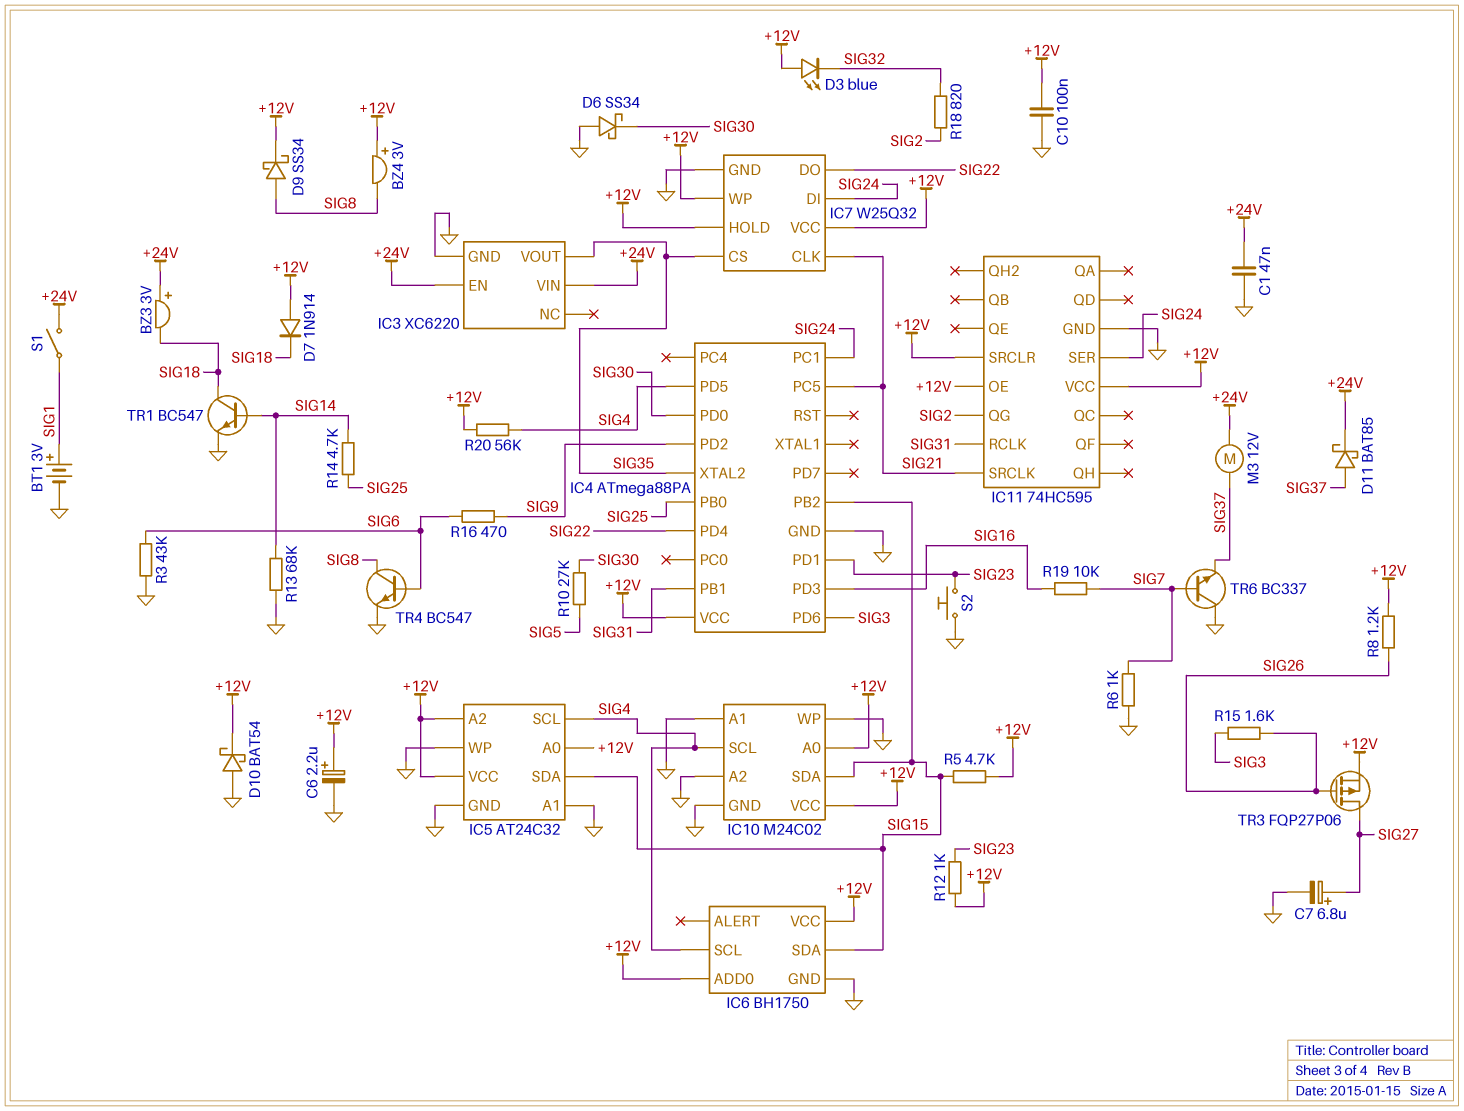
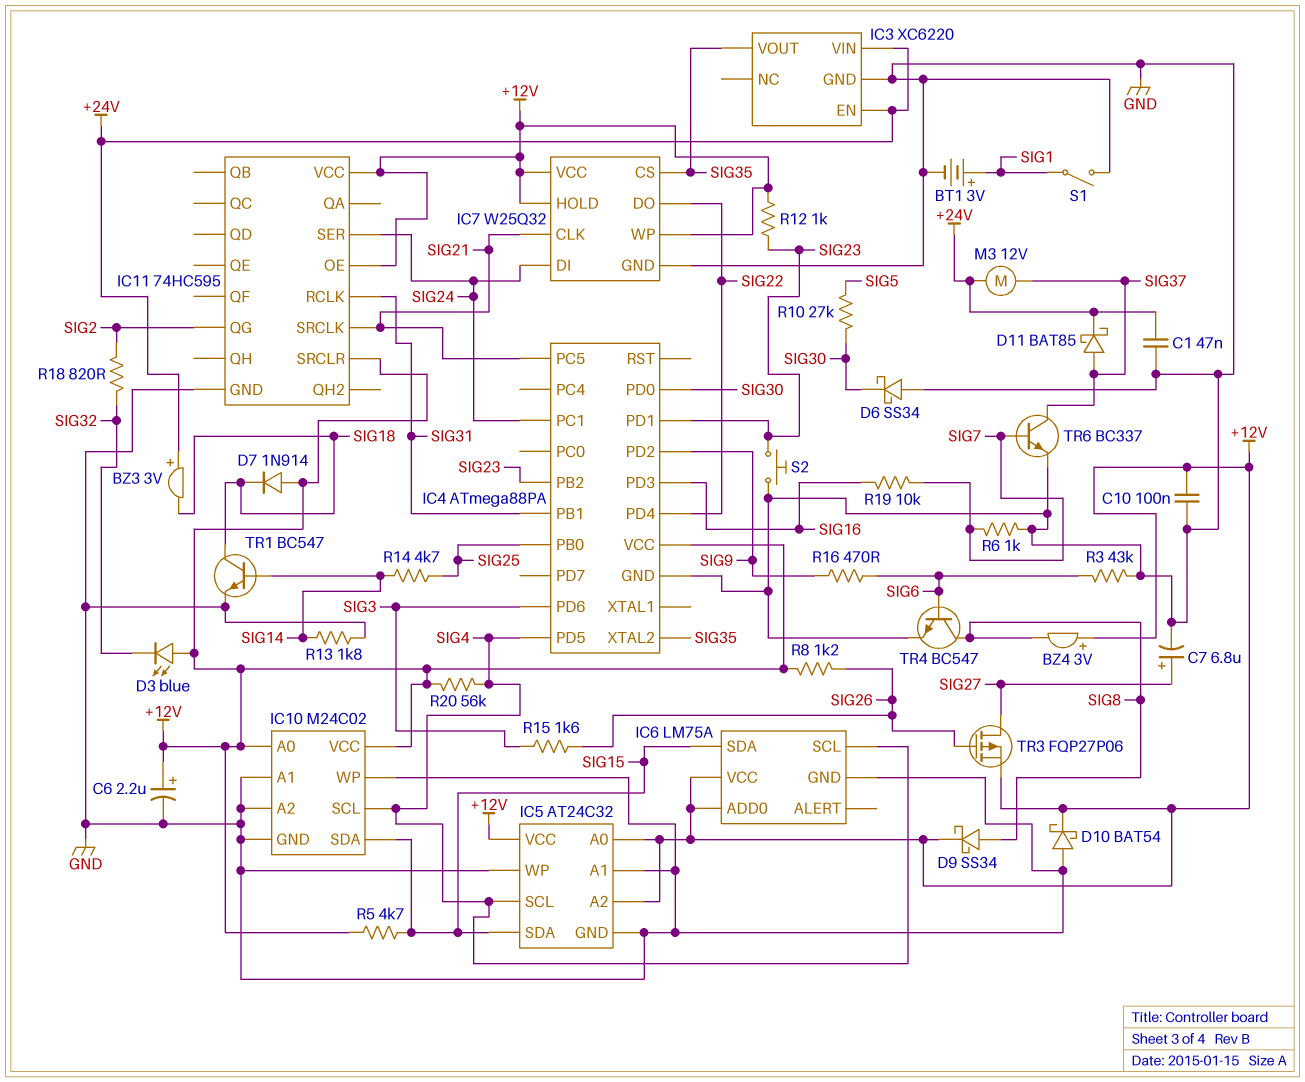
IC4 pin PB2: SIG15 -> SIG23
IC6: BH1750 -> LM75A
R13: 68k (GND, SIG14) -> 1.8k (GND, SIG14)
S1: switch (+24V, SIG1) -> switch (GND, SIG1)
TR6: NPN BC337 (B SIG7, C GND, E SIG37) -> NPN BC337 (B SIG7, C SIG37, E GND)

